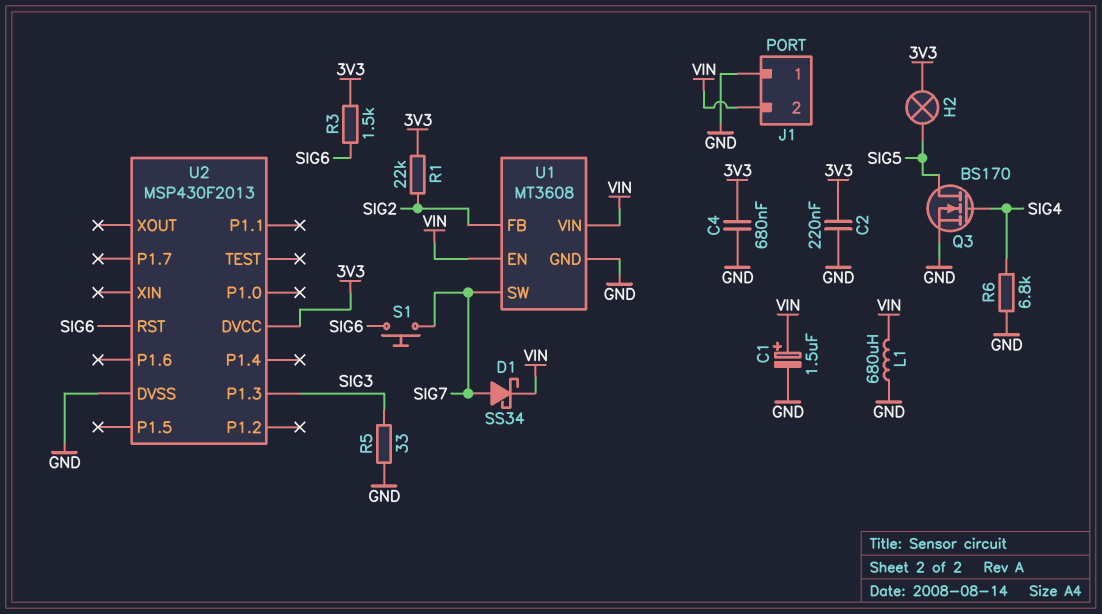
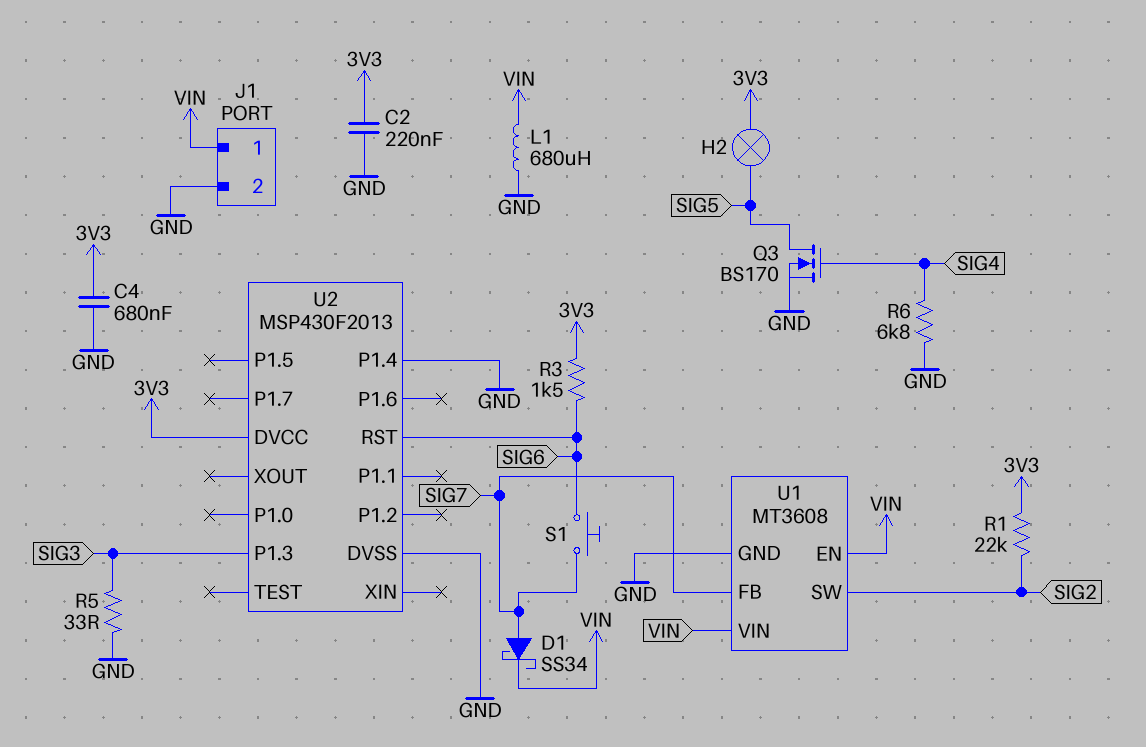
C1: 1.5uF (plus VIN, minus GND) -> none
J1 pin 1: GND -> VIN
J1 pin 2: VIN -> GND
U1 pin FB: SIG2 -> SIG7
U1 pin SW: SIG7 -> SIG2
U2 pin P1.4: none -> GND

